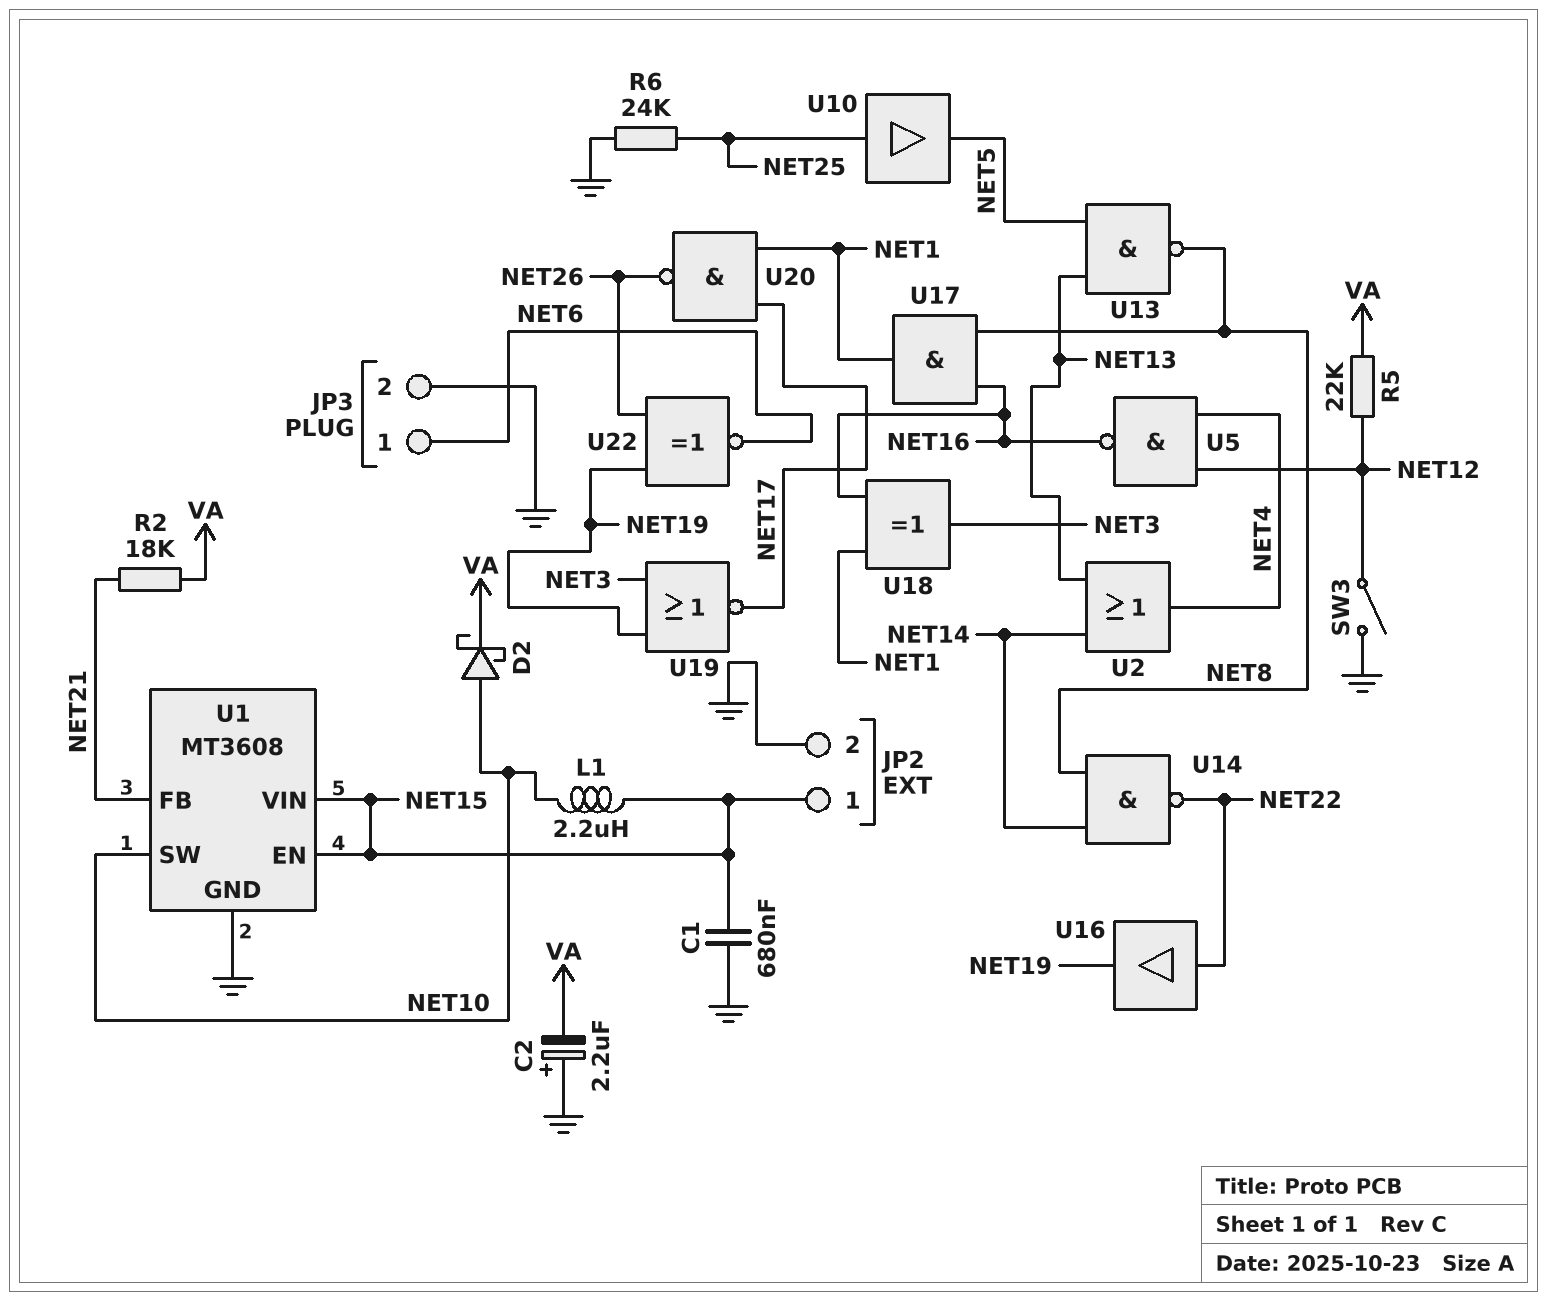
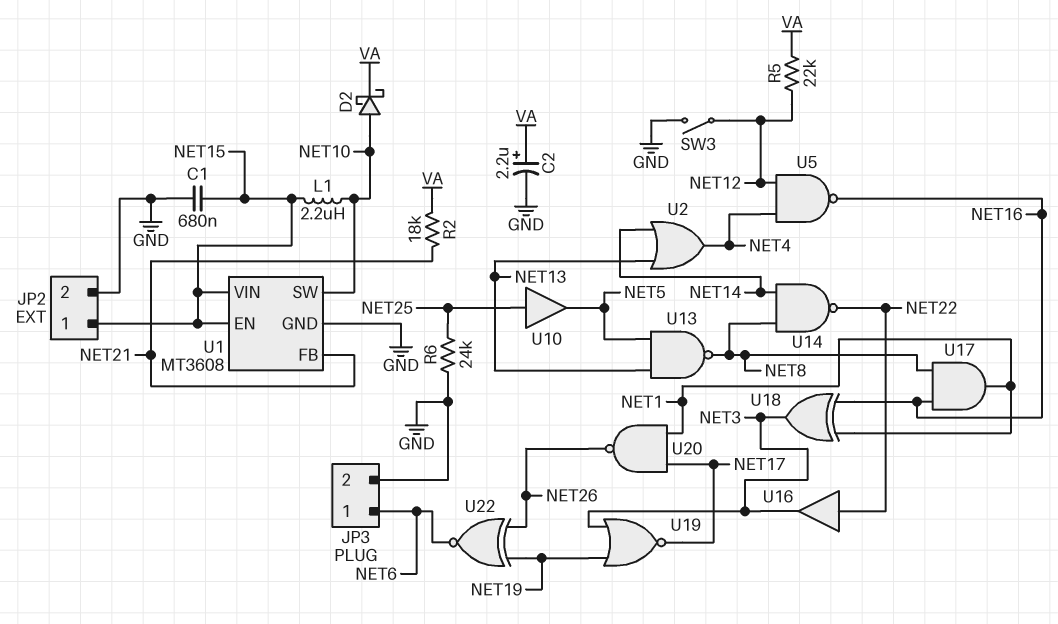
C2: 2.2uF (plus GND, minus VA) -> 2.2uF (plus VA, minus GND)
U16: buffer (in NET22, out NET19) -> buffer (in NET22, out NET3)

